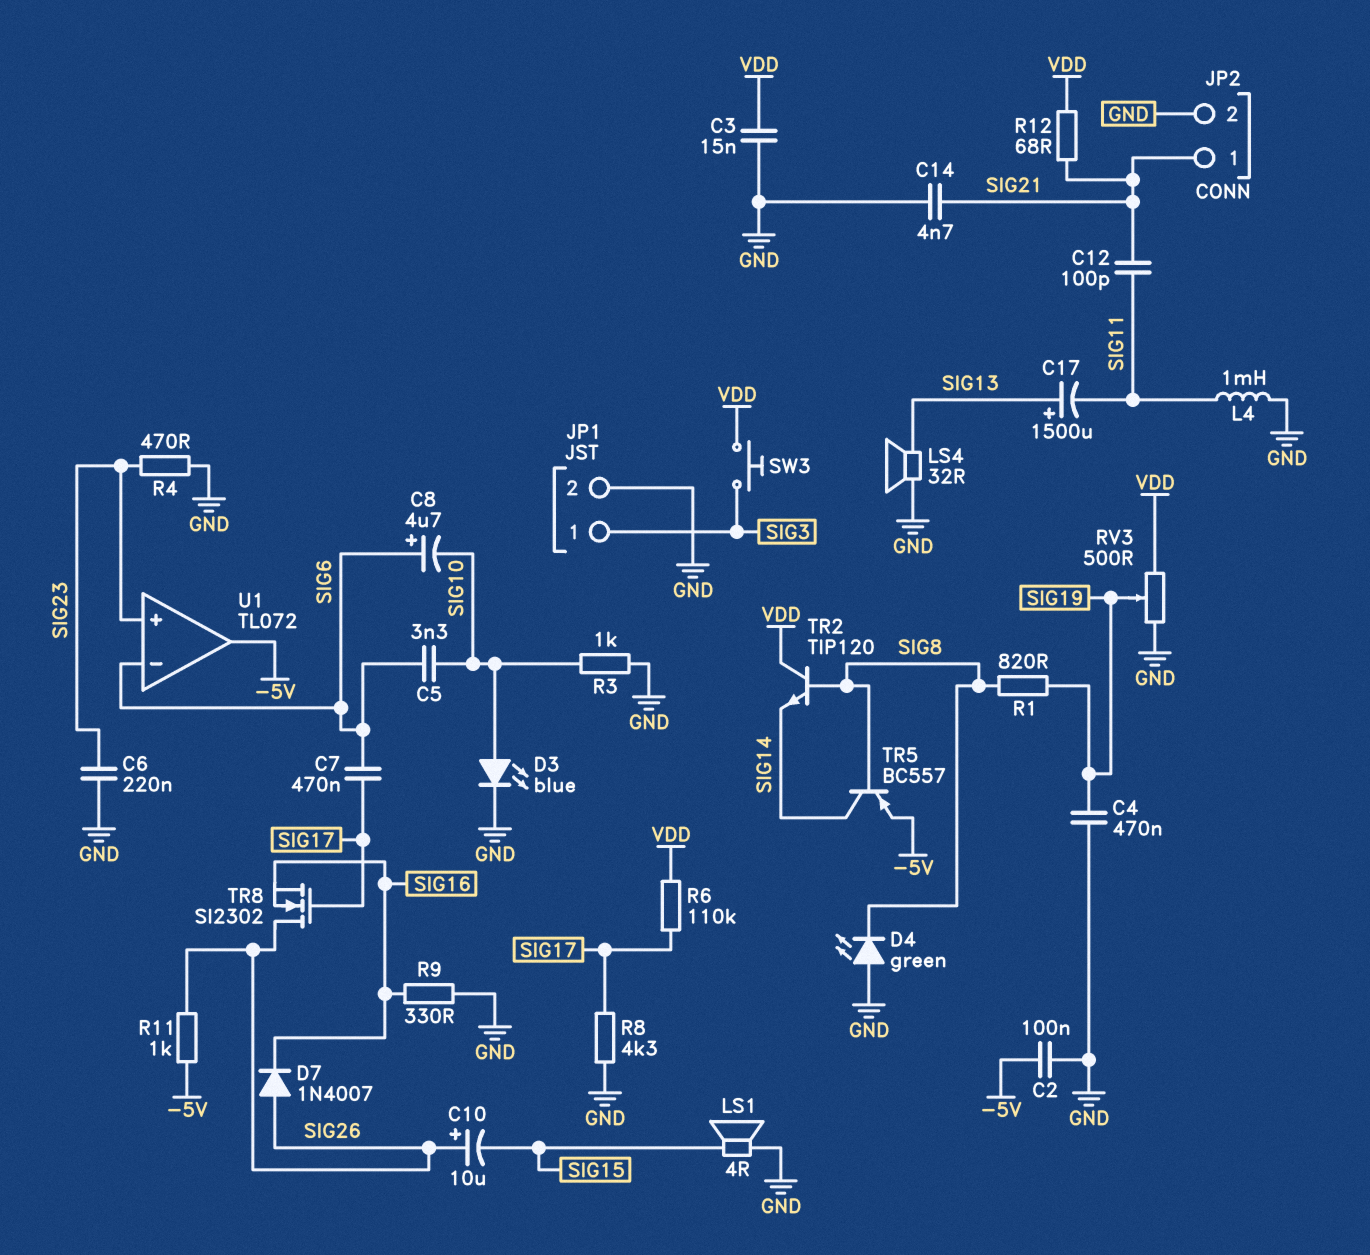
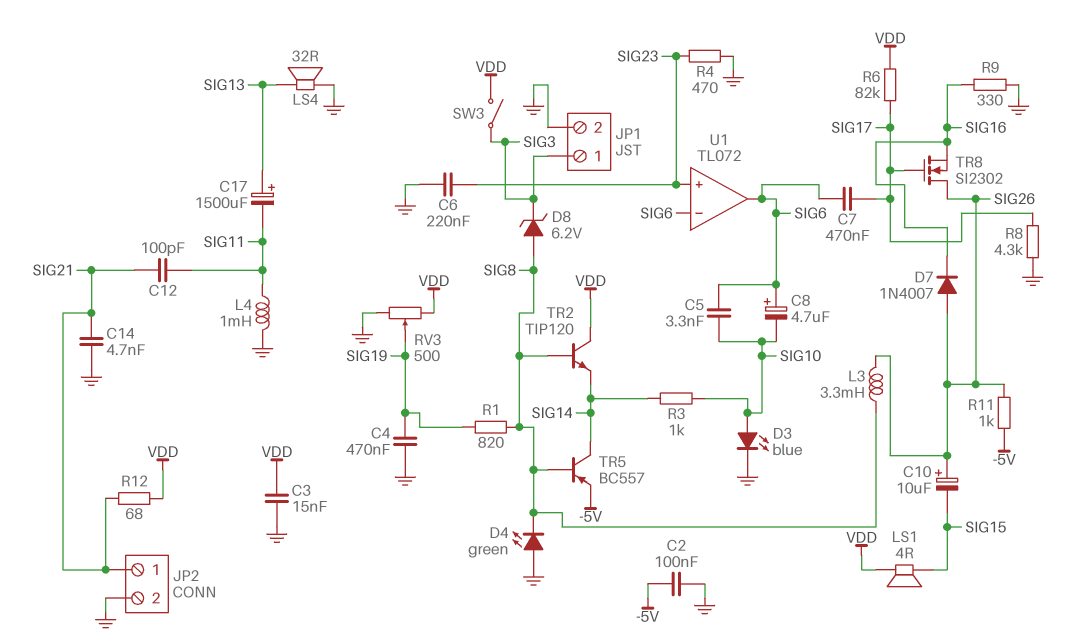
D8: none -> zener 6.2V (A SIG8, K SIG3)
L3: none -> 3.3mH (SIG8, SIG26)
LS1: speaker 4R (GND, SIG15) -> speaker 4R (SIG15, VDD)
R3: 1k (GND, SIG10) -> 1k (SIG10, SIG14)
R6: 110k (SIG17, VDD) -> 82k (SIG17, VDD)
SW3: button (SIG3, VDD) -> switch (SIG3, VDD)
U1 pin out: -5V -> SIG6

